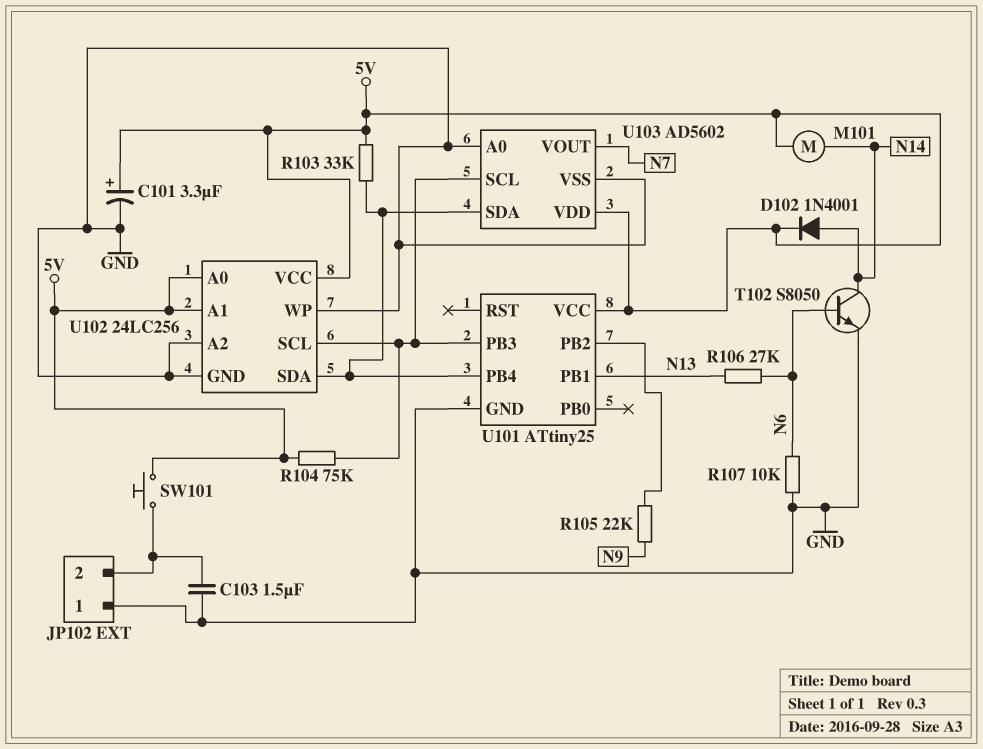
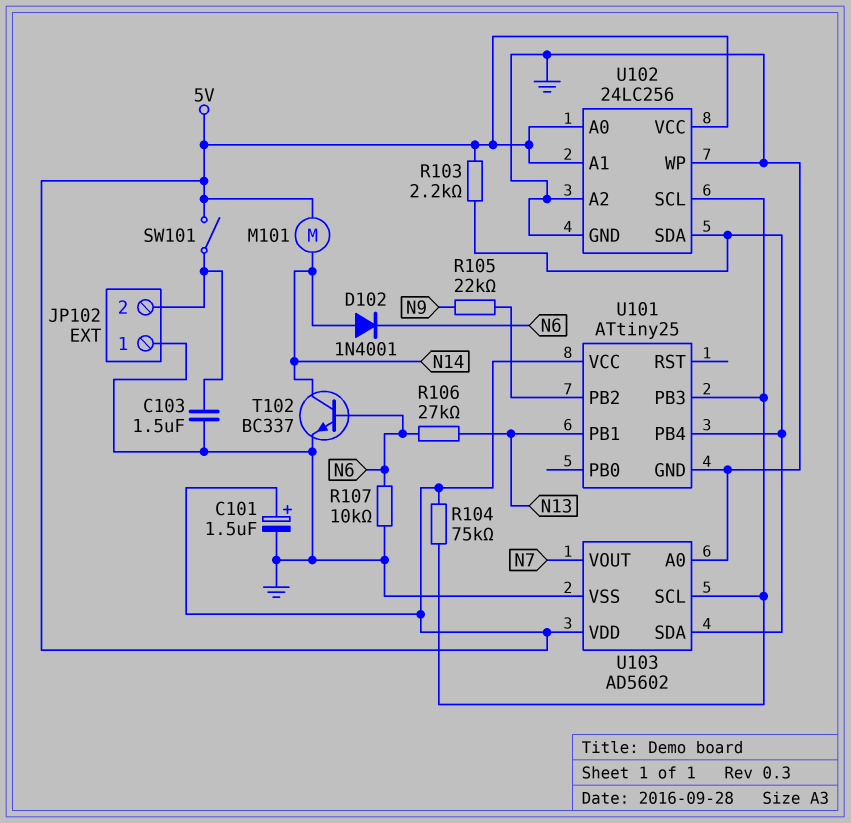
C101: 3.3uF (plus 5V, minus GND) -> 1.5uF (plus 5V, minus GND)
D102: diode 1N4001 (A N14, K 5V) -> diode 1N4001 (A N14, K N6)
R103: 33k (5V, U101/PB4) -> 2.2k (5V, U101/PB4)
SW101: button (5V, JP102/2) -> switch (5V, JP102/2)
T102: NPN S8050 (B N6, C N14, E GND) -> NPN BC337 (B N6, C N14, E GND)

